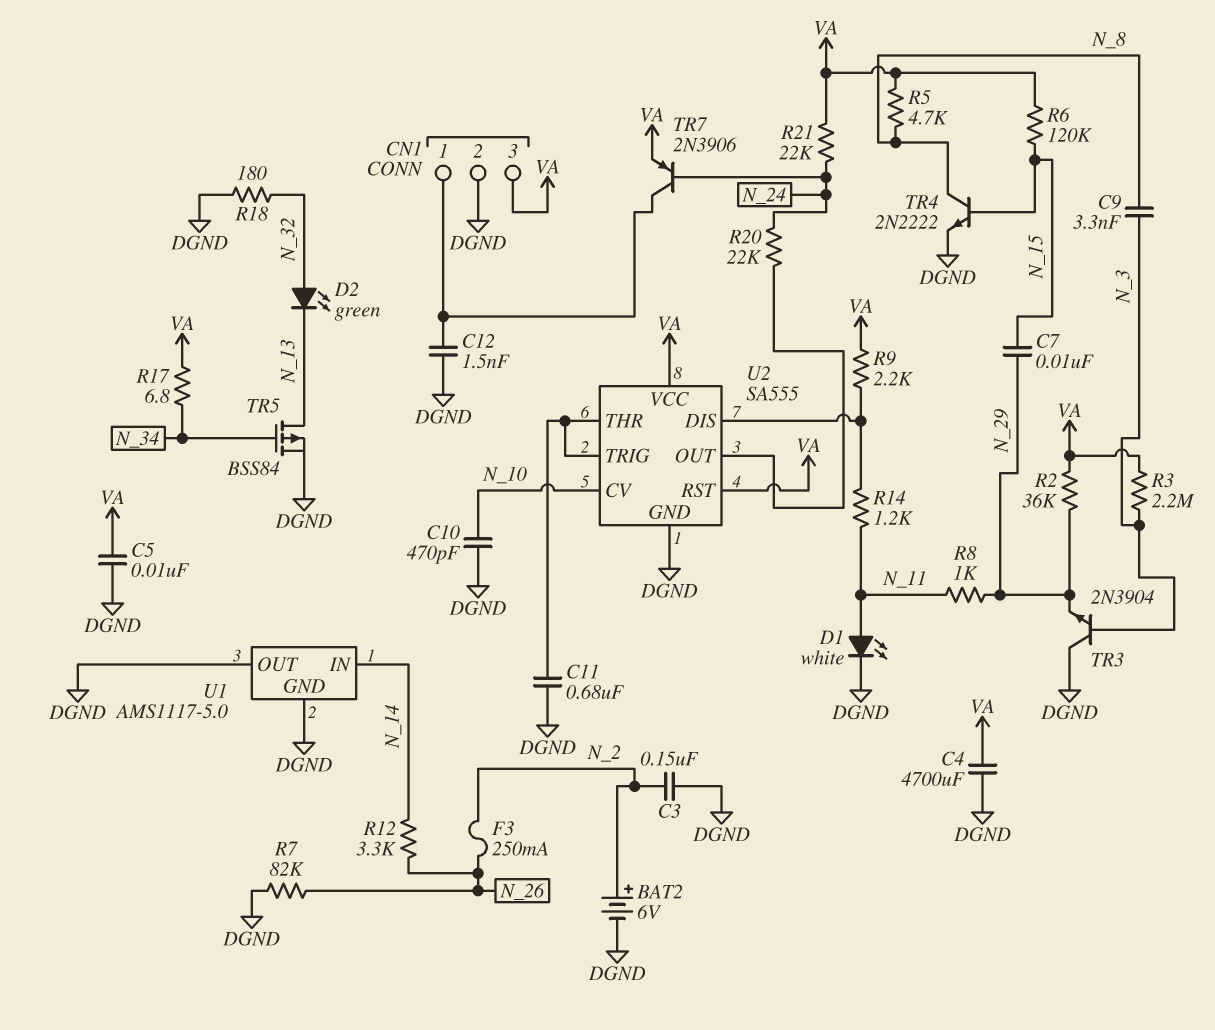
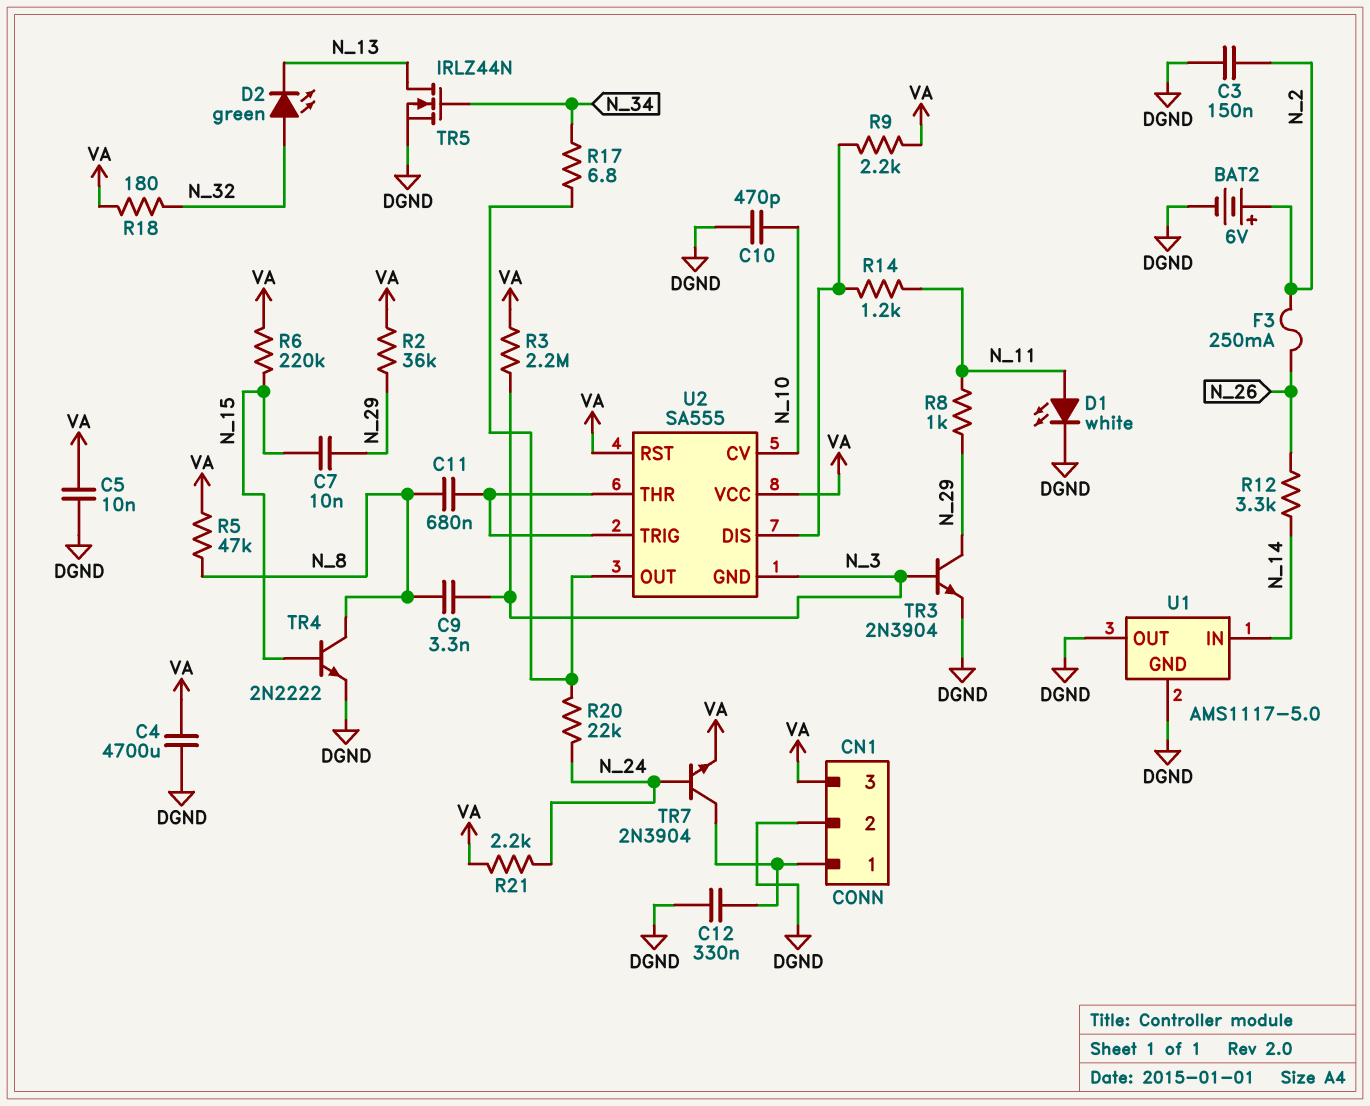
C11: 680nF (DGND, U2/THR) -> 680nF (N_8, U2/THR)
C12: 1.5nF (CN1/1, DGND) -> 330nF (CN1/1, DGND)
R5: 4.7k (N_8, VA) -> 47k (N_8, VA)
R6: 120k (N_15, VA) -> 220k (N_15, VA)
R7: 82k (DGND, N_26) -> none
R17: 6.8 (N_34, VA) -> 6.8 (N_34, U2/OUT)
R18: 180 (DGND, N_32) -> 180 (N_32, VA)
R21: 22k (N_24, VA) -> 2.2k (N_24, VA)
TR3: NPN 2N3904 (B N_3, C DGND, E N_29) -> NPN 2N3904 (B N_3, C N_29, E DGND)
TR5: PMOS BSS84 (G N_34, D N_13, S DGND) -> NMOS IRLZ44N (G N_34, D N_13, S DGND)
TR7: PNP 2N3906 (B N_24, C CN1/1, E VA) -> NPN 2N3904 (B N_24, C CN1/1, E VA)
U2 pin GND: DGND -> N_3

